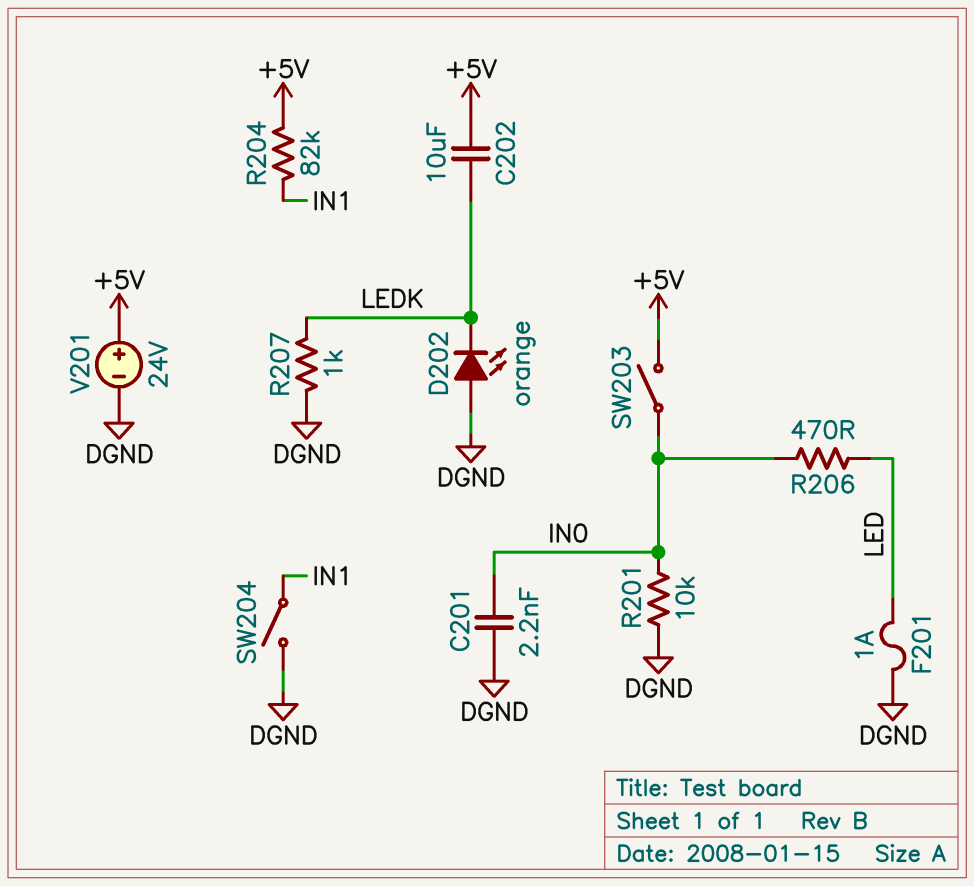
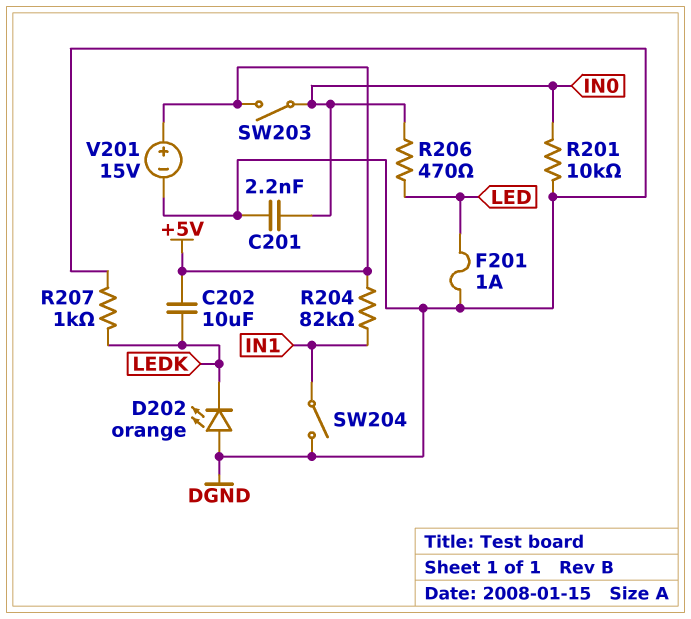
V201: 24V (plus +5V, minus DGND) -> 15V (plus +5V, minus DGND)

